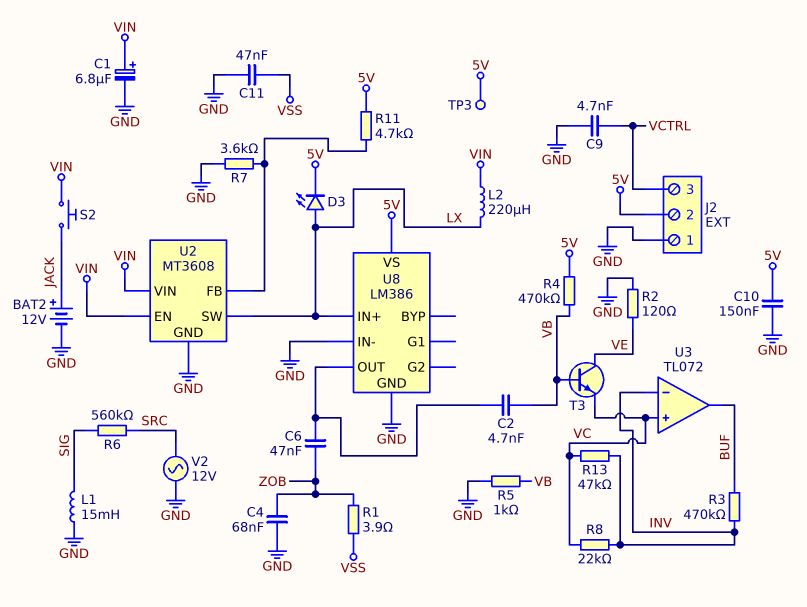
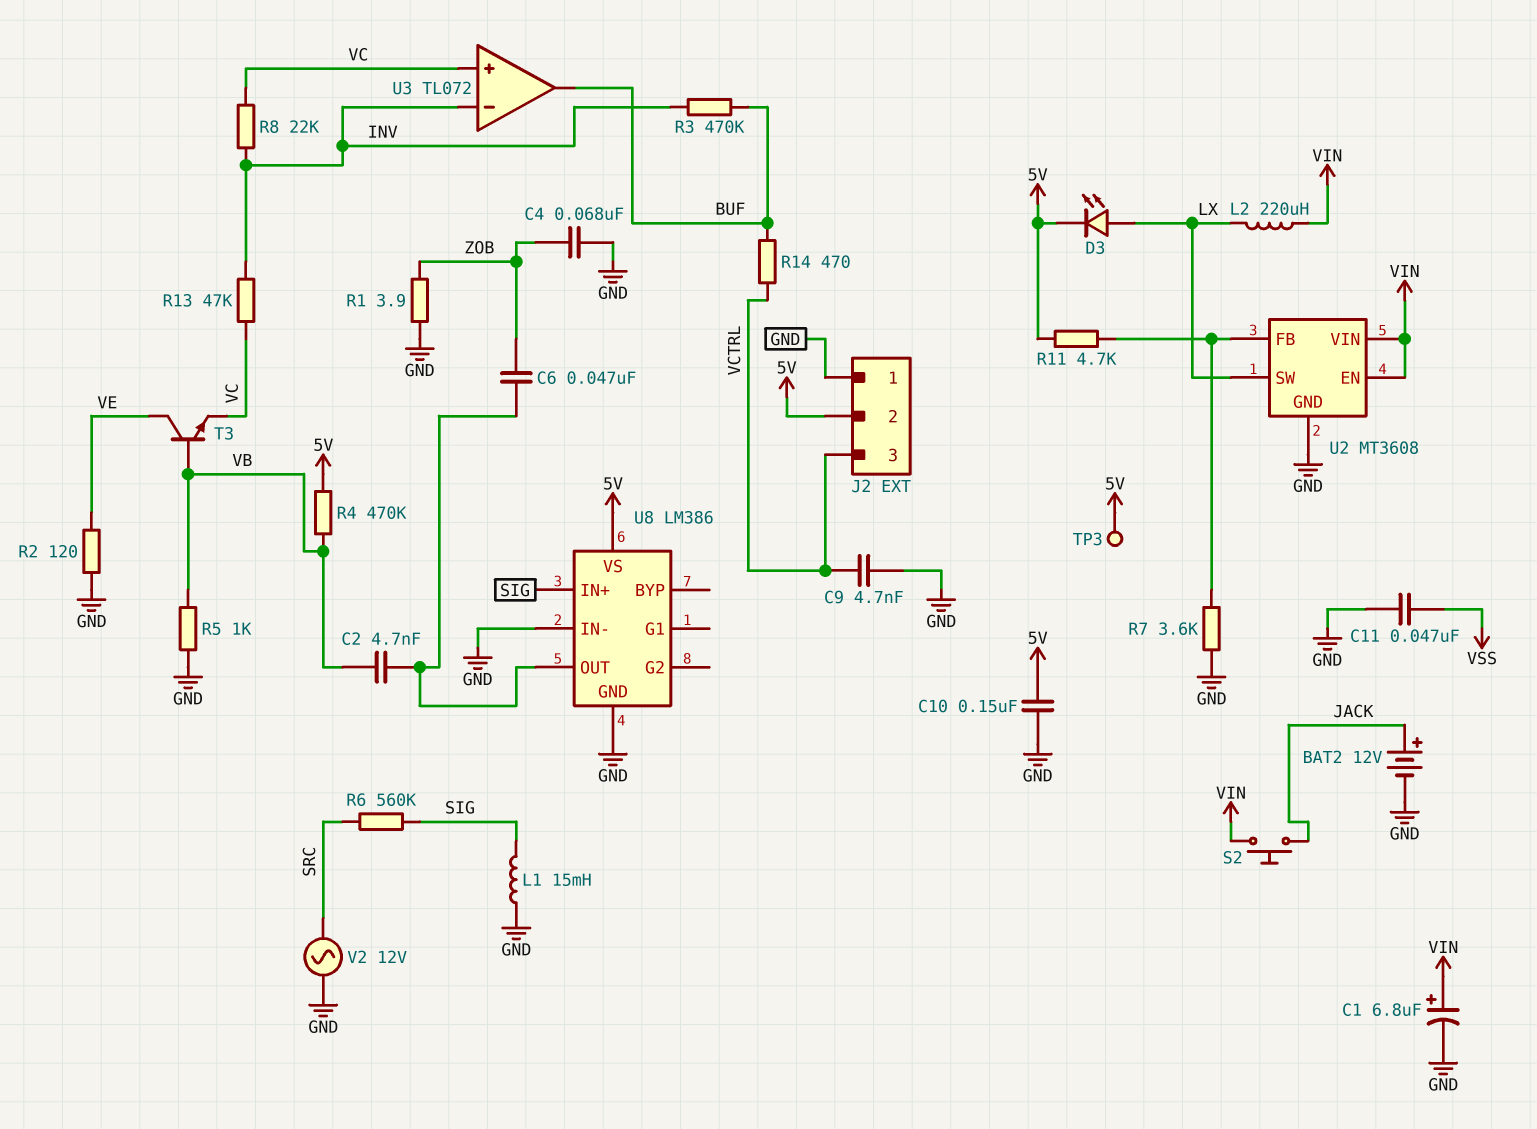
R1: 3.9 (VSS, ZOB) -> 3.9 (GND, ZOB)
R14: none -> 470 (BUF, VCTRL)
U8 pin IN+: LX -> SIG

